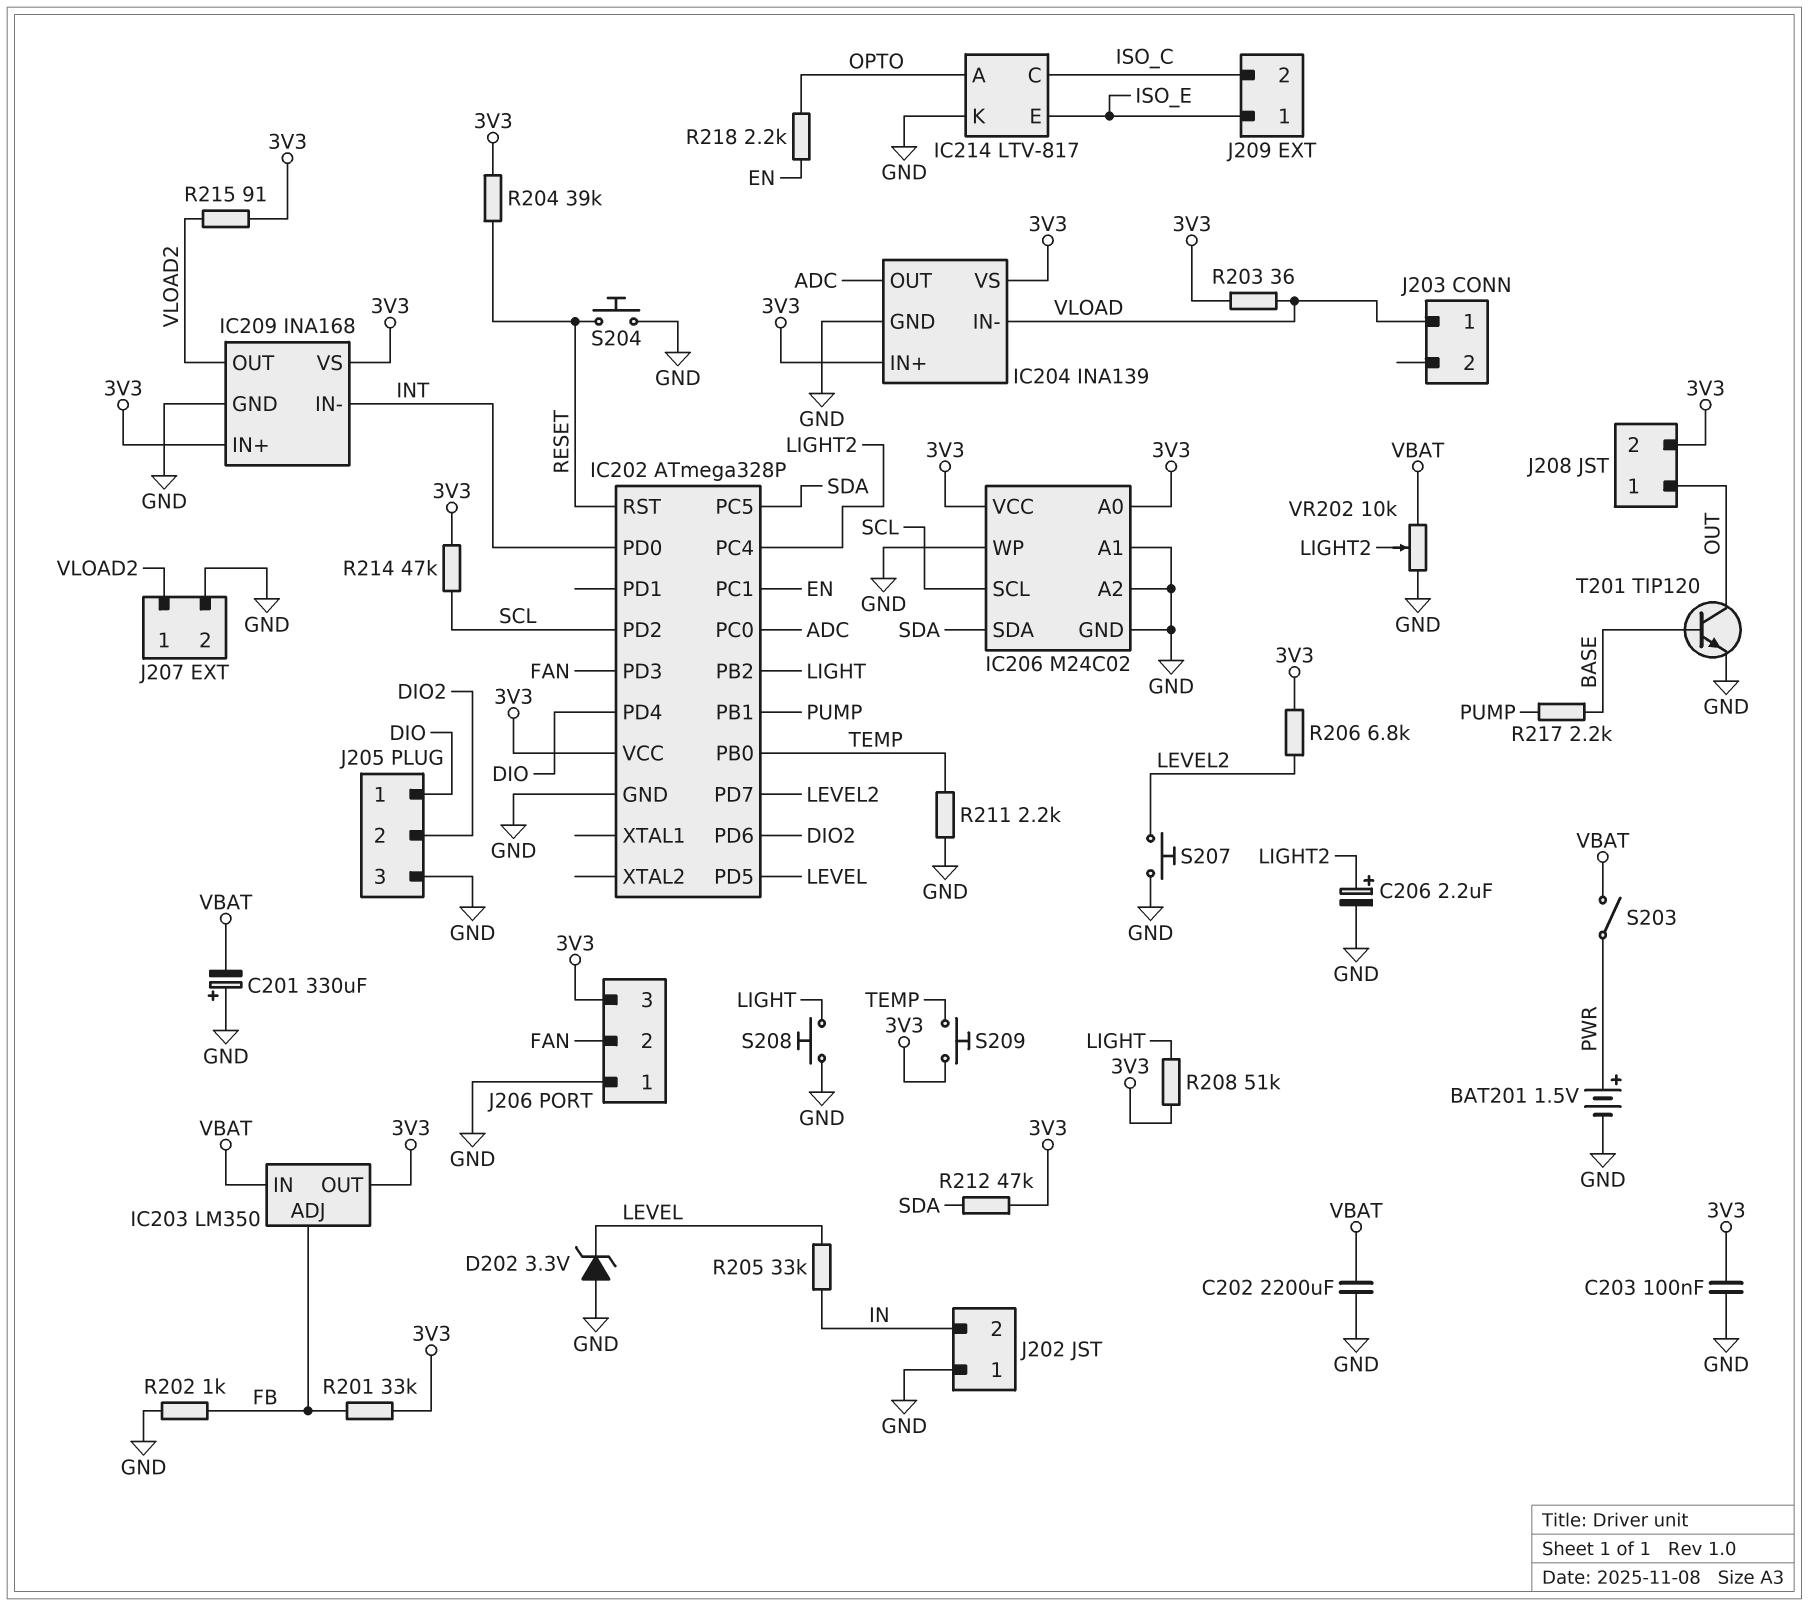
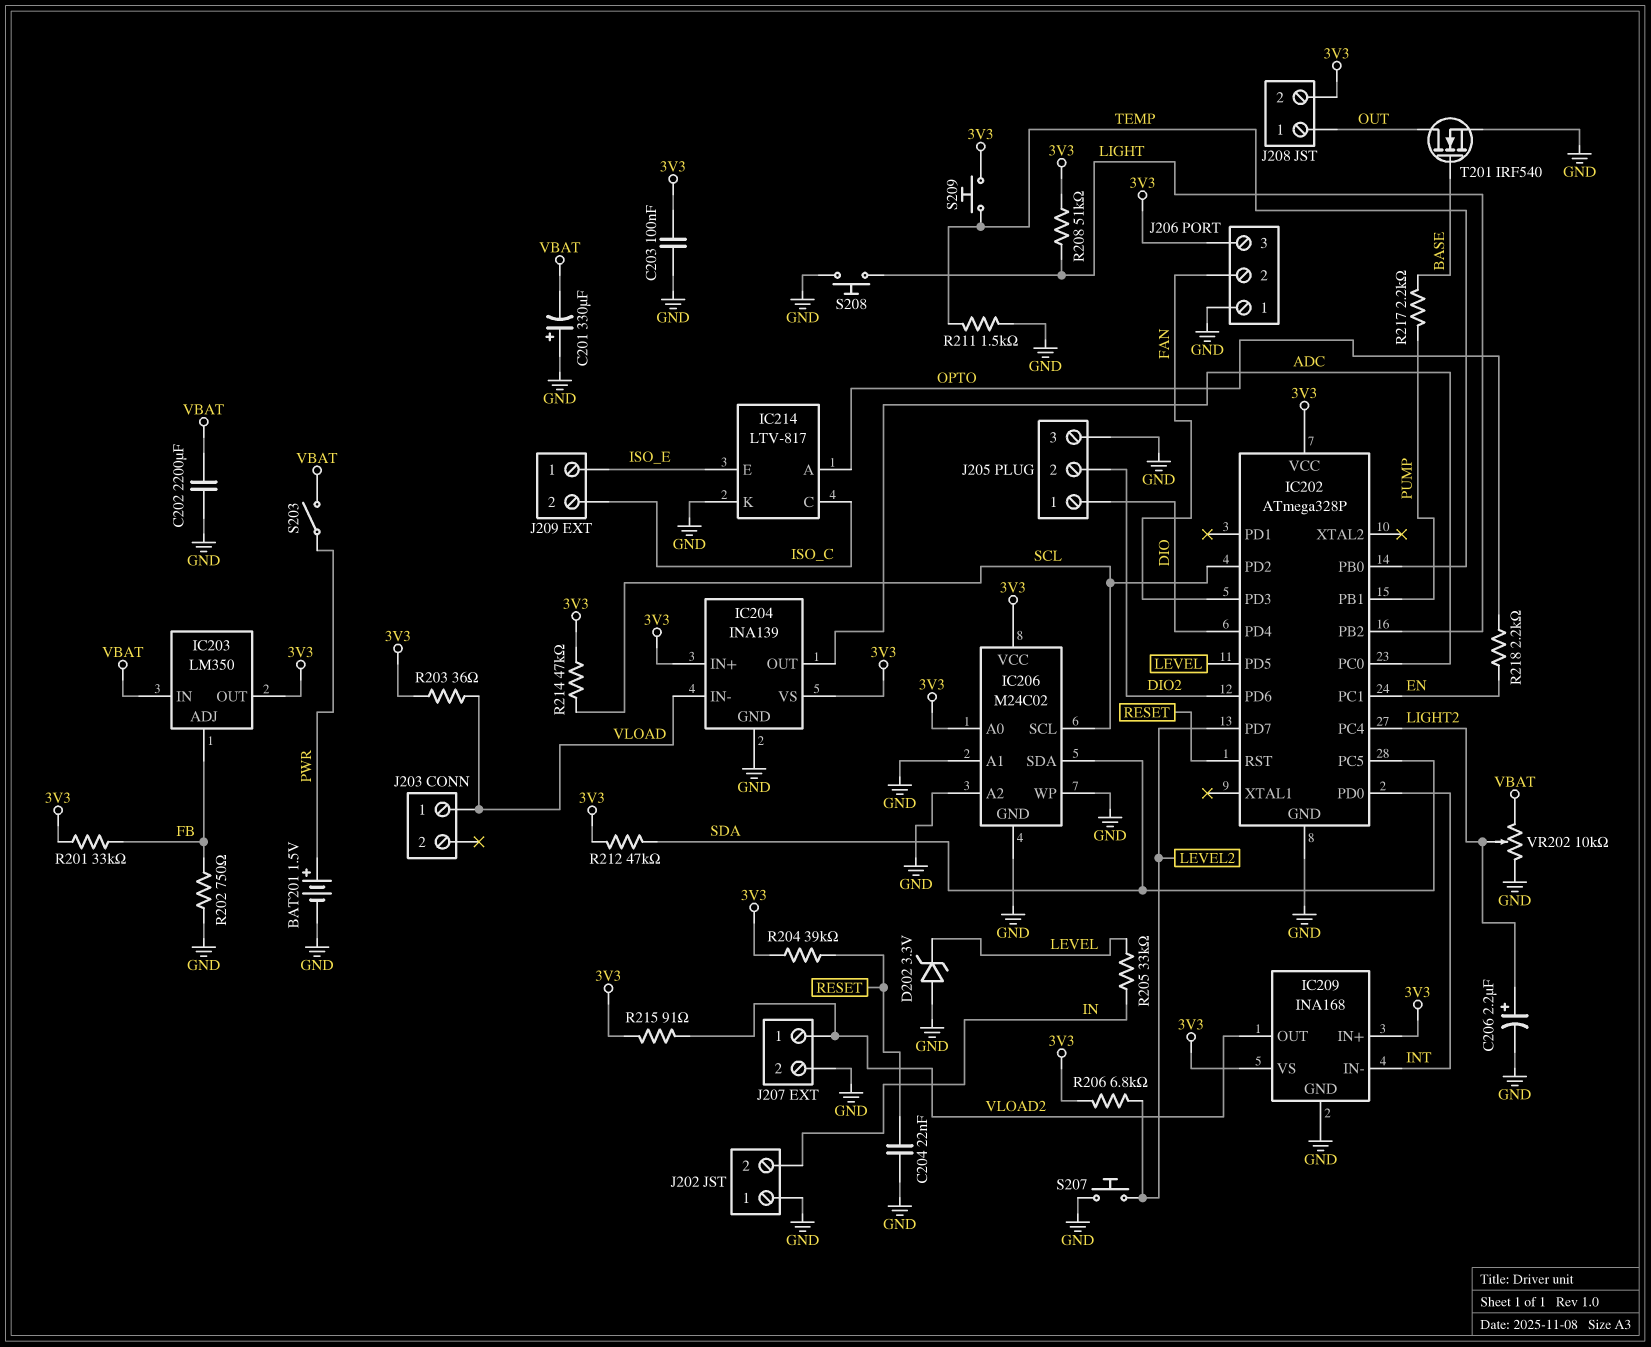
C204: none -> 22nF (GND, RESET)
R202: 1k (FB, GND) -> 750 (FB, GND)
R211: 2.2k (GND, TEMP) -> 1.5k (GND, TEMP)
S204: button (GND, RESET) -> none
T201: NPN TIP120 (B BASE, C OUT, E GND) -> NMOS IRF540 (G BASE, D OUT, S GND)

